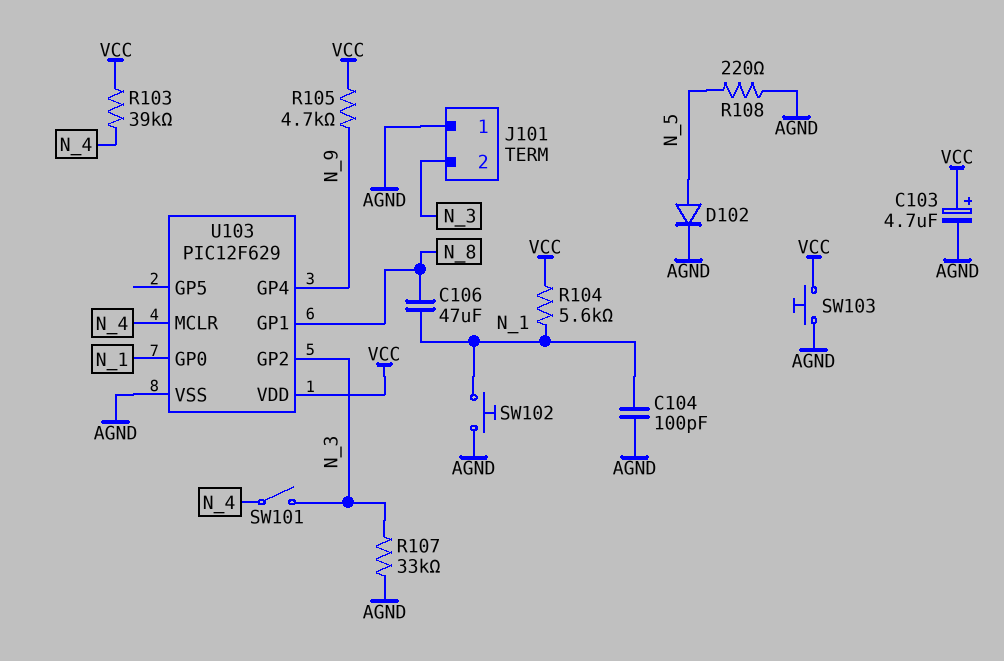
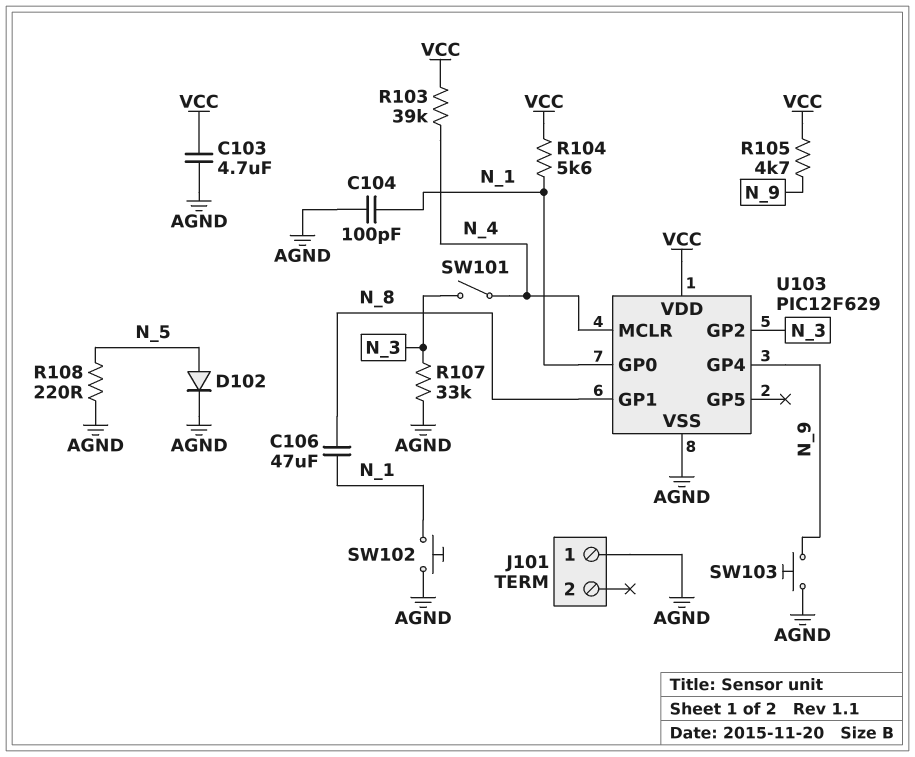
C103: 4.7uF (plus VCC, minus AGND) -> 4.7uF (AGND, VCC)
J101 pin 2: N_3 -> none
SW103: button (AGND, VCC) -> button (AGND, N_9)

